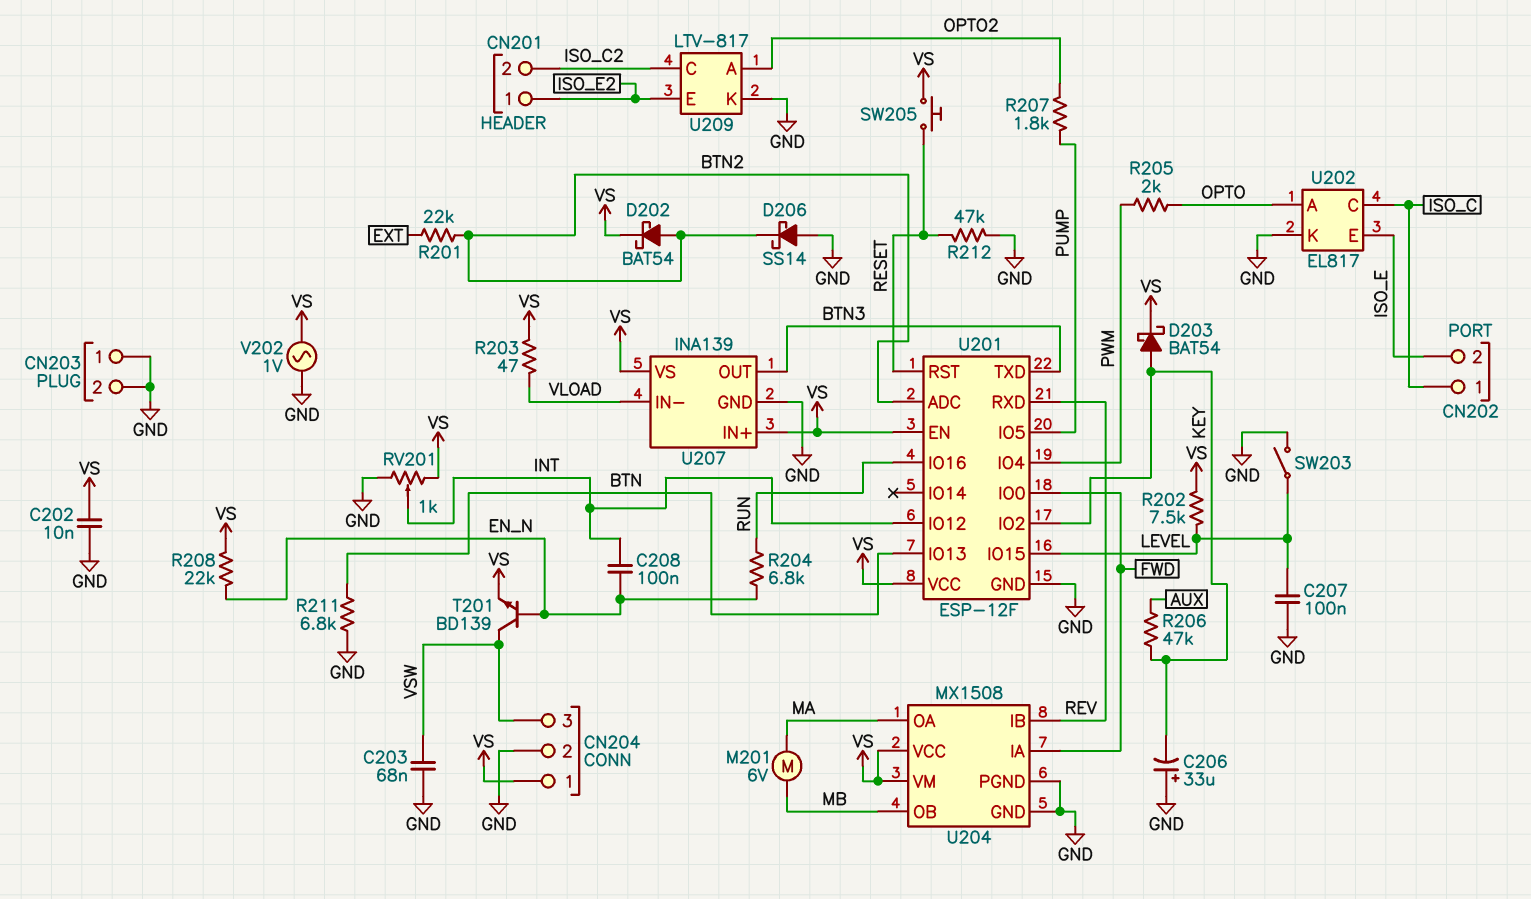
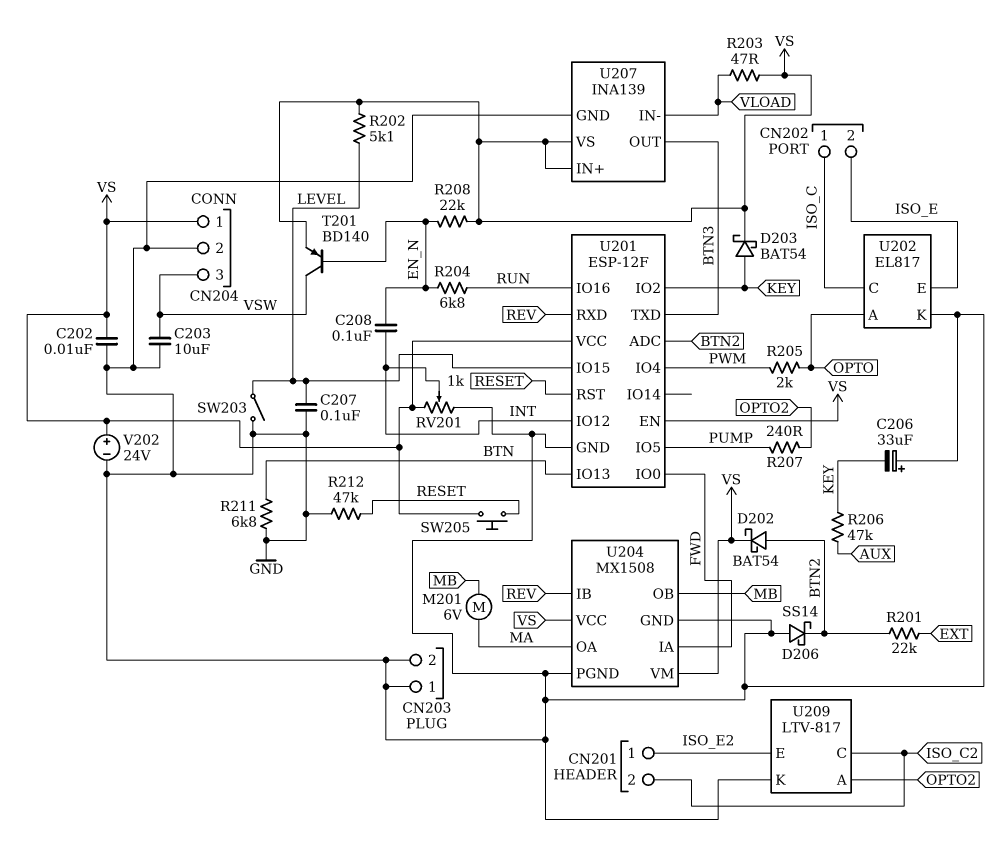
C203: 68nF (GND, VSW) -> 10uF (GND, VSW)
R202: 7.5k (LEVEL, VS) -> 5.1k (LEVEL, VS)
R207: 1.8k (OPTO2, PUMP) -> 240 (OPTO2, PUMP)
T201: NPN BD139 (B EN_N, C VSW, E VS) -> PNP BD140 (B EN_N, C VSW, E VS)
V202: AC 1V (GND, VS) -> 24V (plus VS, minus GND)

